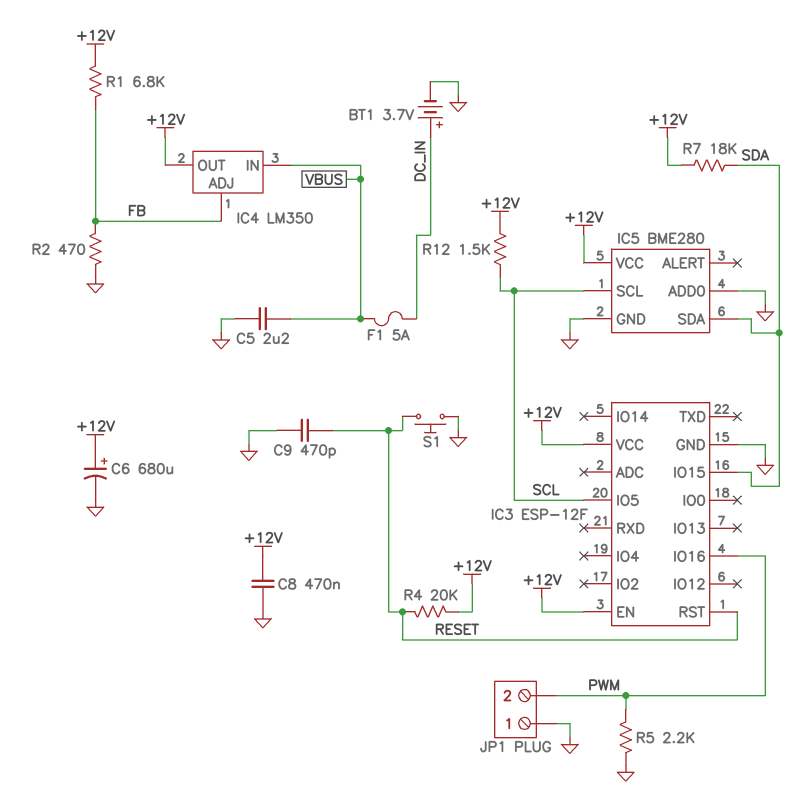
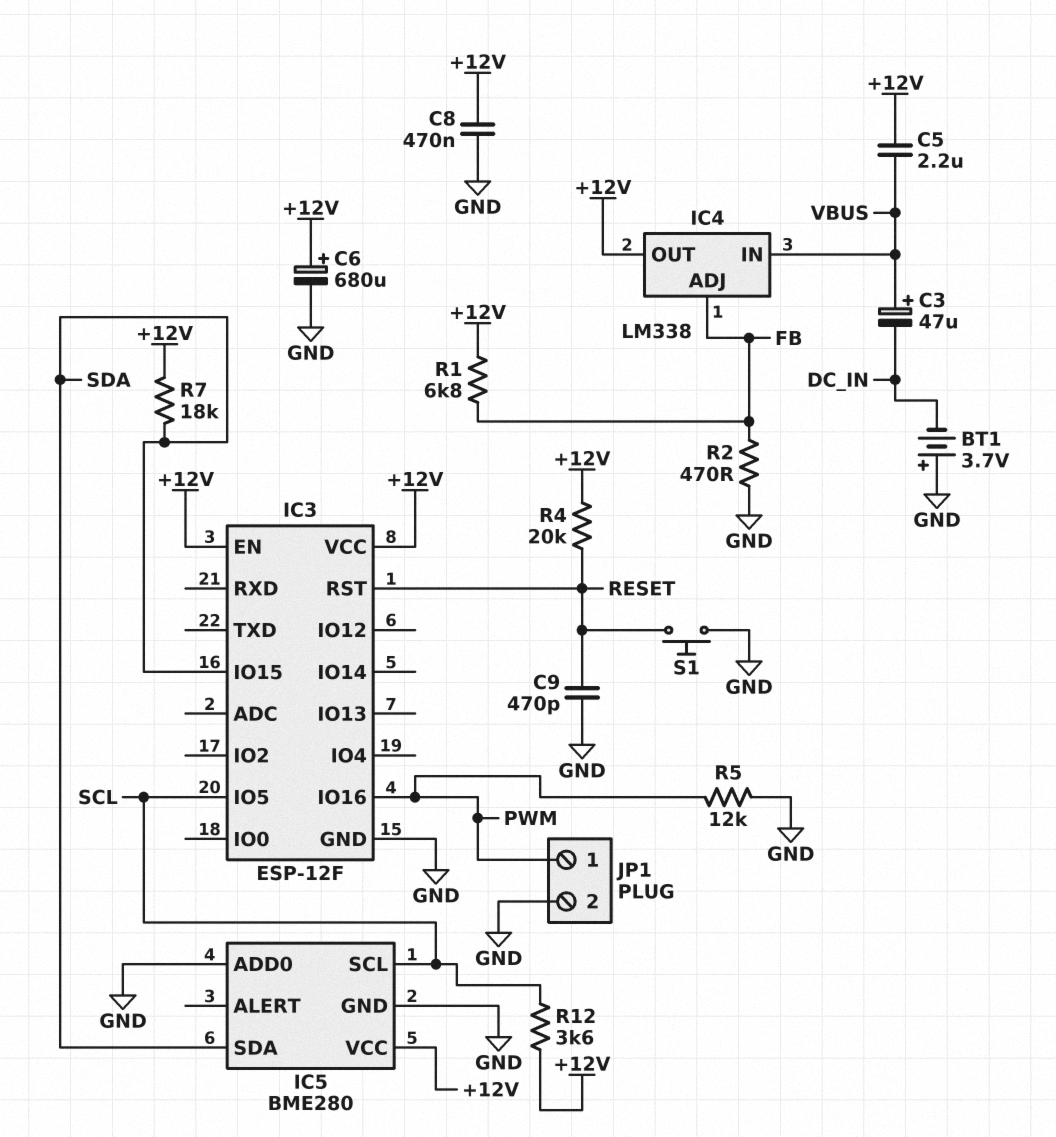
BT1: 3.7V (plus DC_IN, minus GND) -> 3.7V (plus GND, minus DC_IN)
C3: none -> 47uF (plus VBUS, minus DC_IN)
C5: 2.2uF (GND, VBUS) -> 2.2uF (+12V, VBUS)
F1: 5A (DC_IN, VBUS) -> none
IC4: LM350 -> LM338
JP1 pin 1: GND -> PWM
JP1 pin 2: PWM -> GND
R5: 2.2k (GND, PWM) -> 12k (GND, PWM)
R12: 1.5k (+12V, SCL) -> 3.6k (+12V, SCL)

